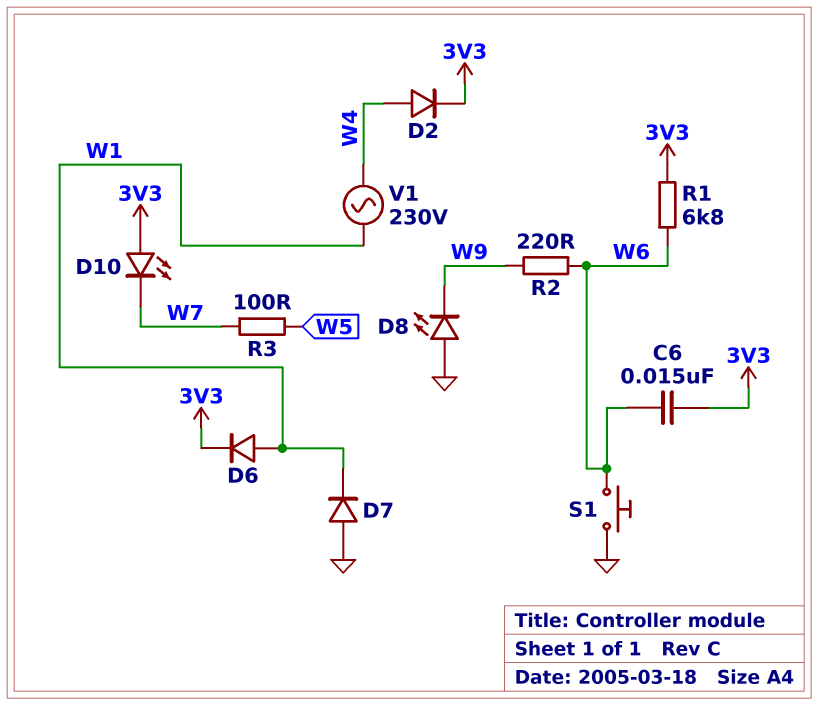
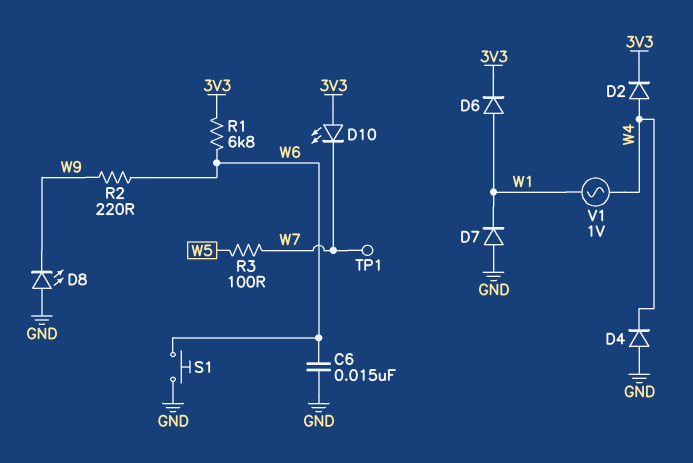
C6: 15nF (3V3, W6) -> 15nF (GND, W6)
D4: none -> diode (A GND, K W4)
TP1: none -> test point (W7)
V1: AC 230V (W1, W4) -> AC 1V (W1, W4)

